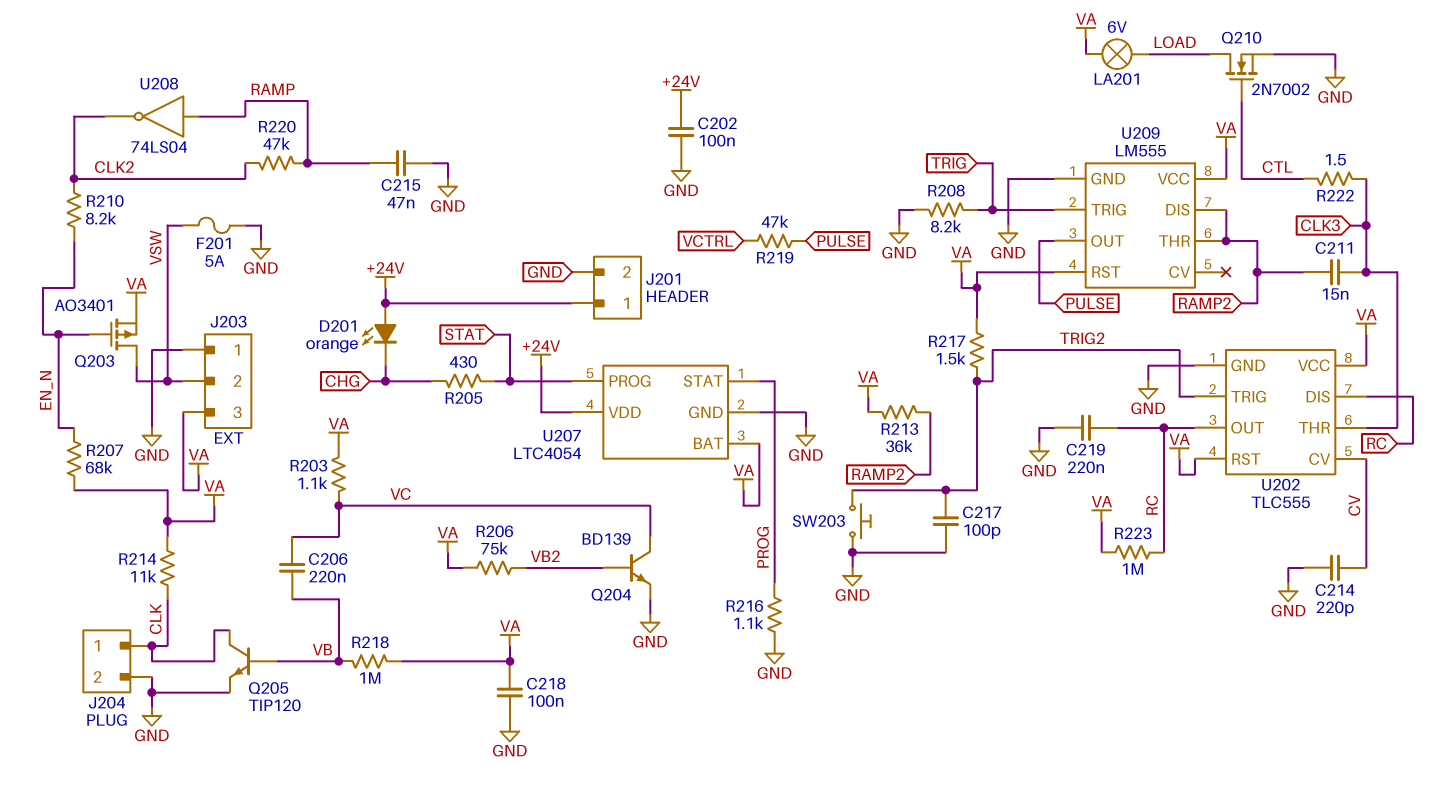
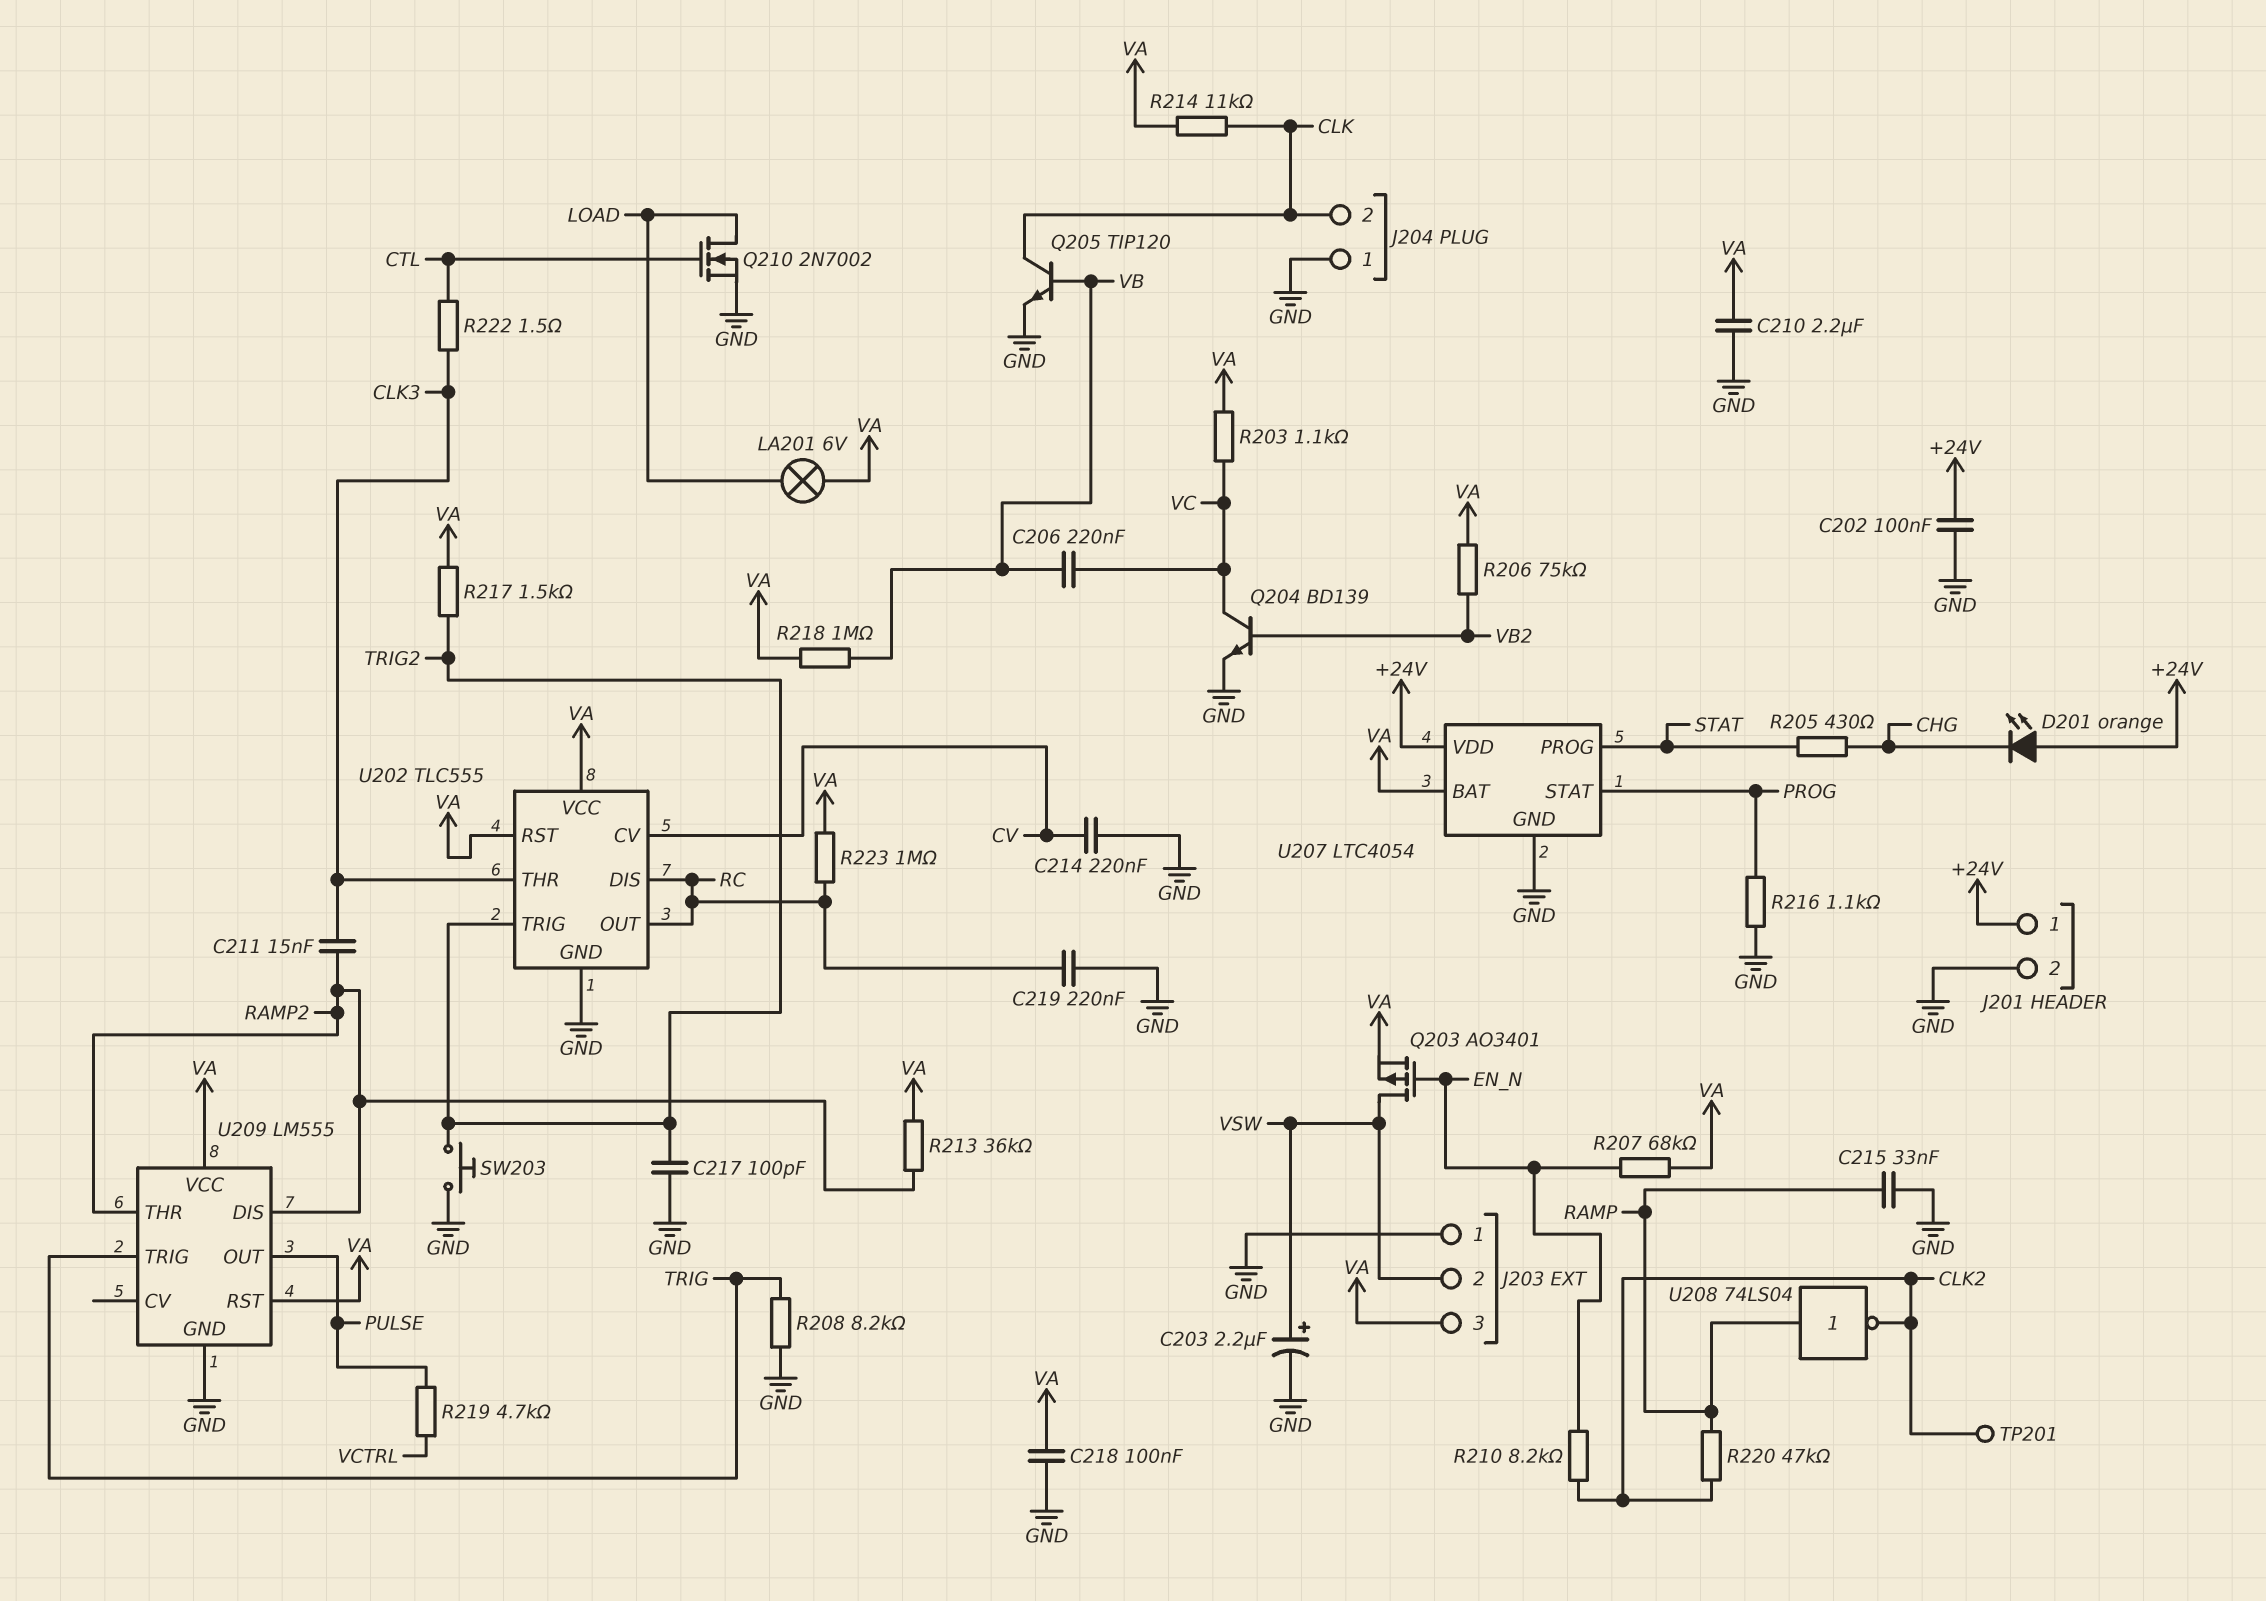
C203: none -> 2.2uF (plus VSW, minus GND)
C210: none -> 2.2uF (GND, VA)
C214: 220pF (CV, GND) -> 220nF (CV, GND)
C215: 47nF (GND, RAMP) -> 33nF (GND, RAMP)
F201: 5A (GND, VSW) -> none
J204 pin 1: CLK -> GND
J204 pin 2: GND -> CLK
R219: 47k (PULSE, VCTRL) -> 4.7k (PULSE, VCTRL)
TP201: none -> test point (CLK2)

